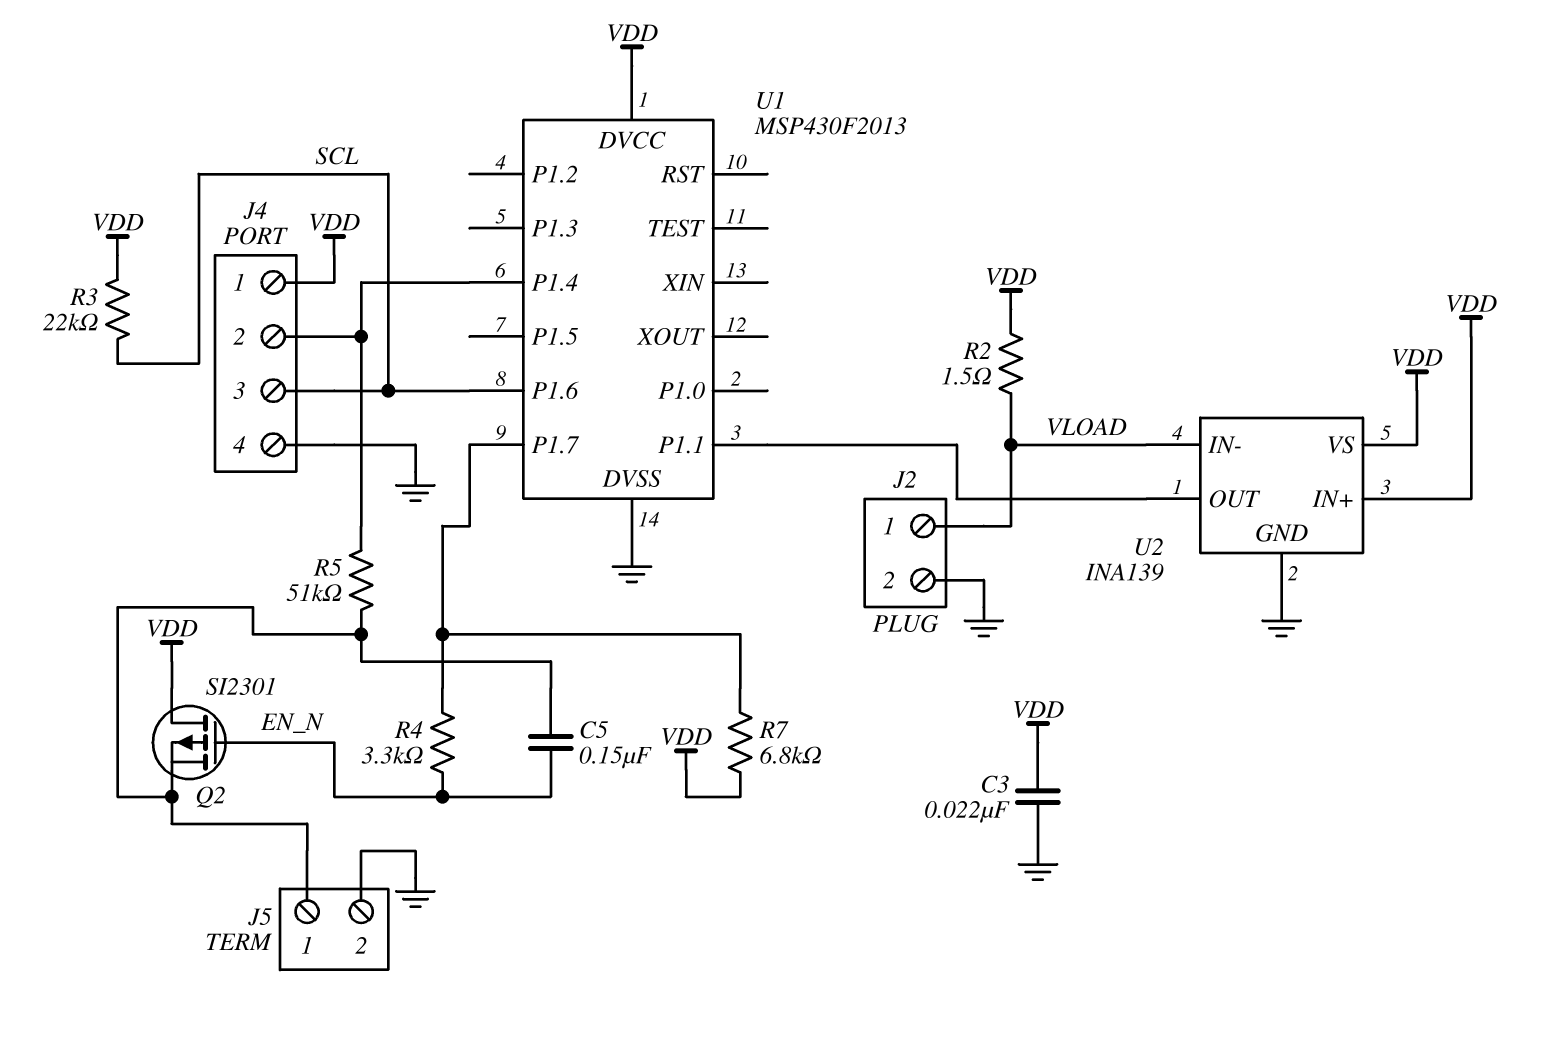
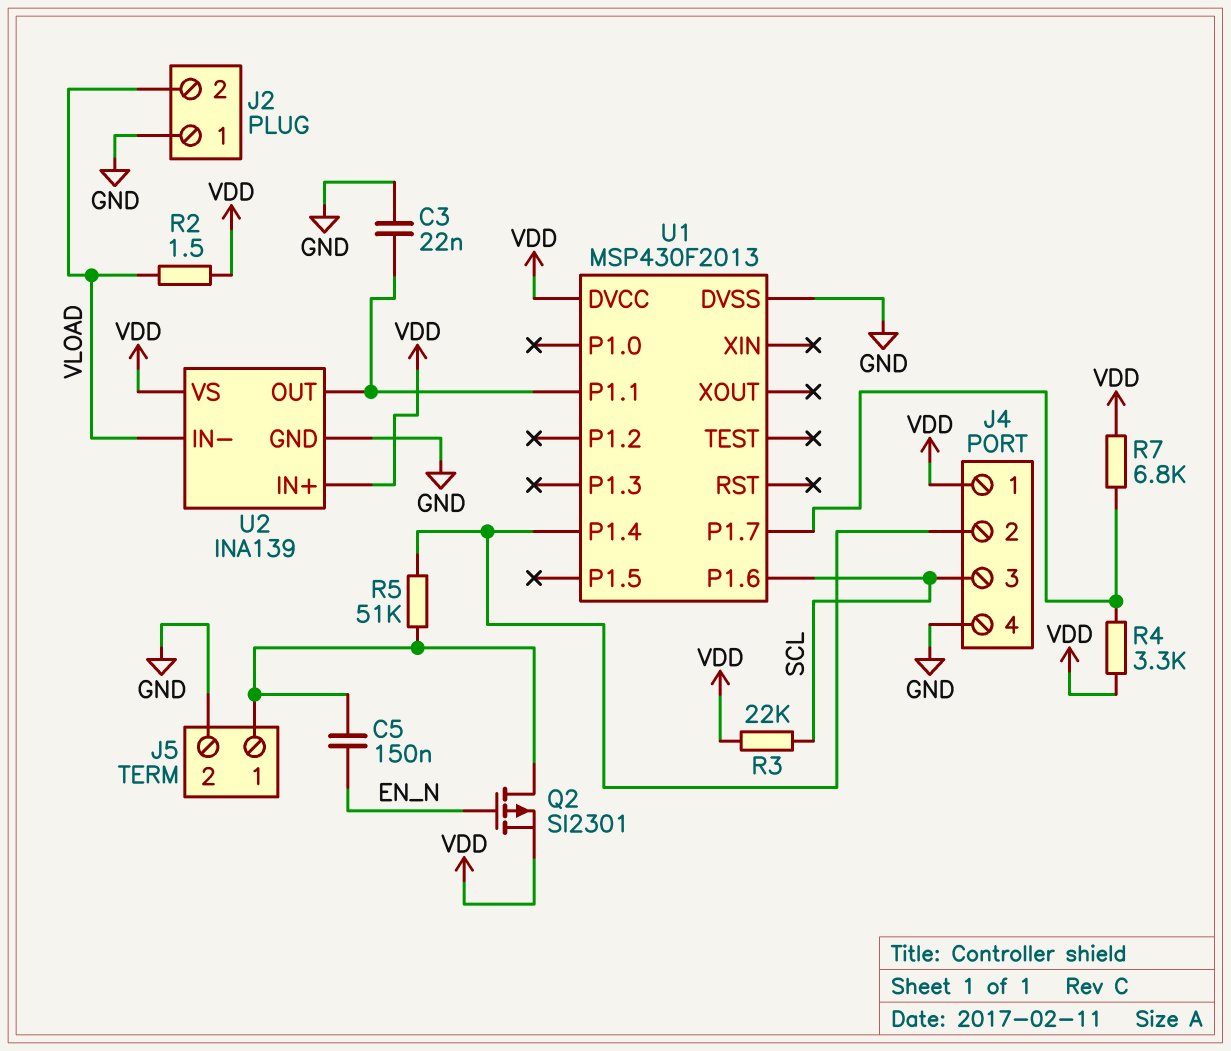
C3: 22nF (GND, VDD) -> 22nF (GND, U1/P1.1)
J2 pin 1: VLOAD -> GND
J2 pin 2: GND -> VLOAD
Q2: PMOS SI2301 (G EN_N, D VDD, S J5/1) -> PMOS SI2301 (G EN_N, D J5/1, S VDD)
R4: 3.3k (EN_N, U1/P1.7) -> 3.3k (U1/P1.7, VDD)

